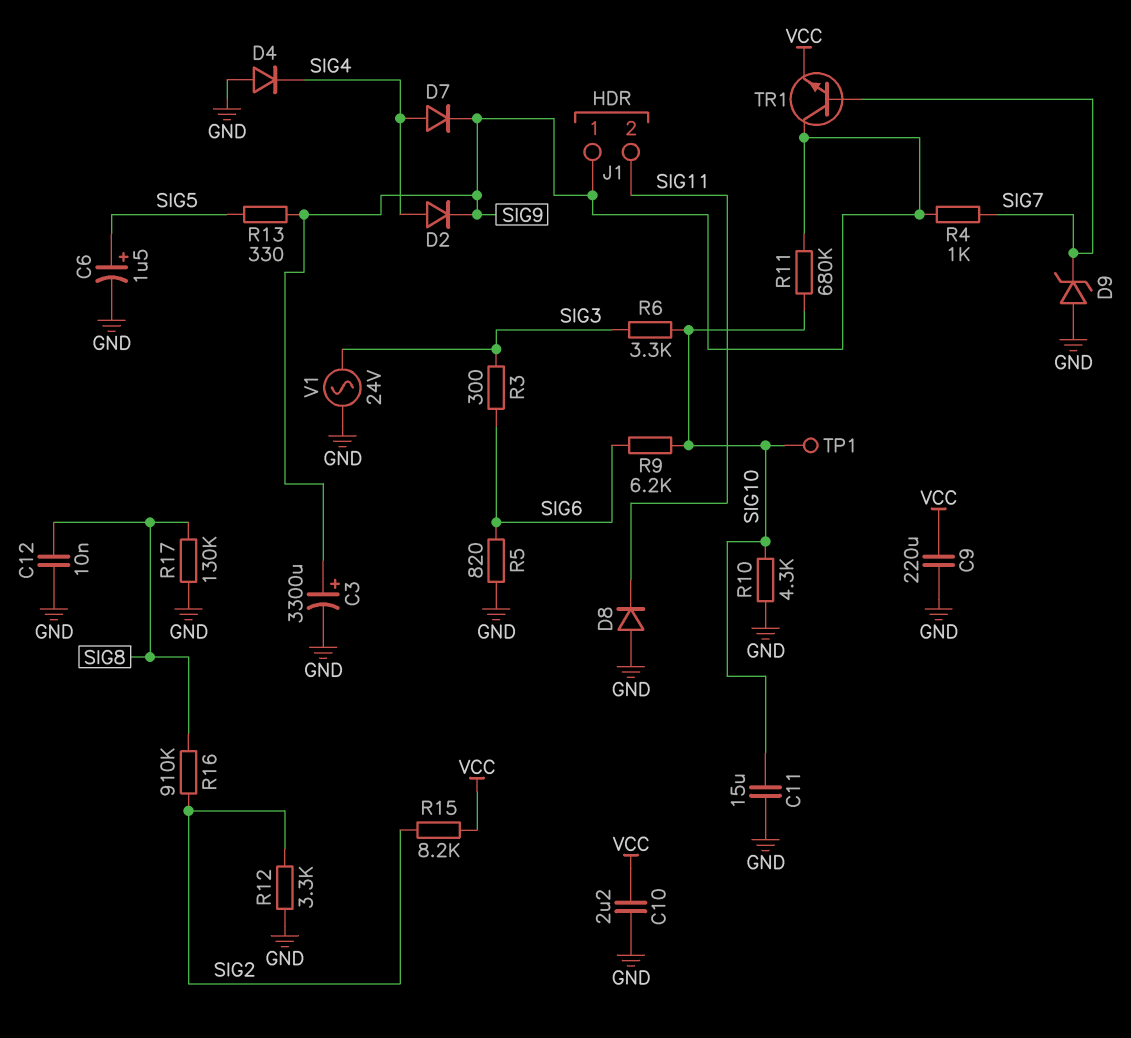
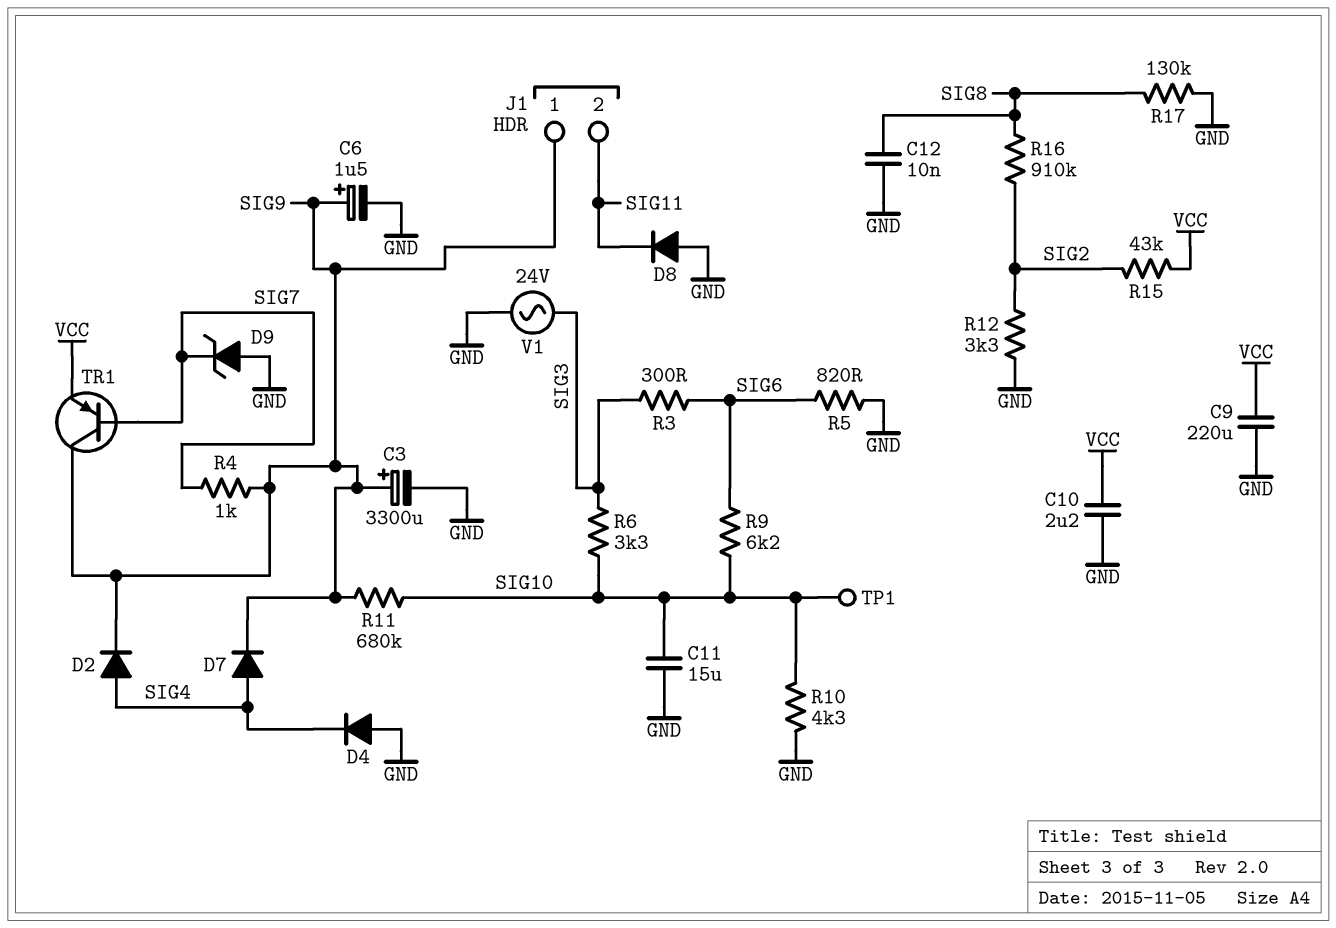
C6: 1.5uF (plus SIG5, minus GND) -> 1.5uF (plus SIG9, minus GND)
R13: 330 (SIG5, SIG9) -> none
R15: 8.2k (SIG2, VCC) -> 43k (SIG2, VCC)
TR1: NPN (B SIG7, C SIG9, E VCC) -> PNP (B SIG7, C SIG9, E VCC)

